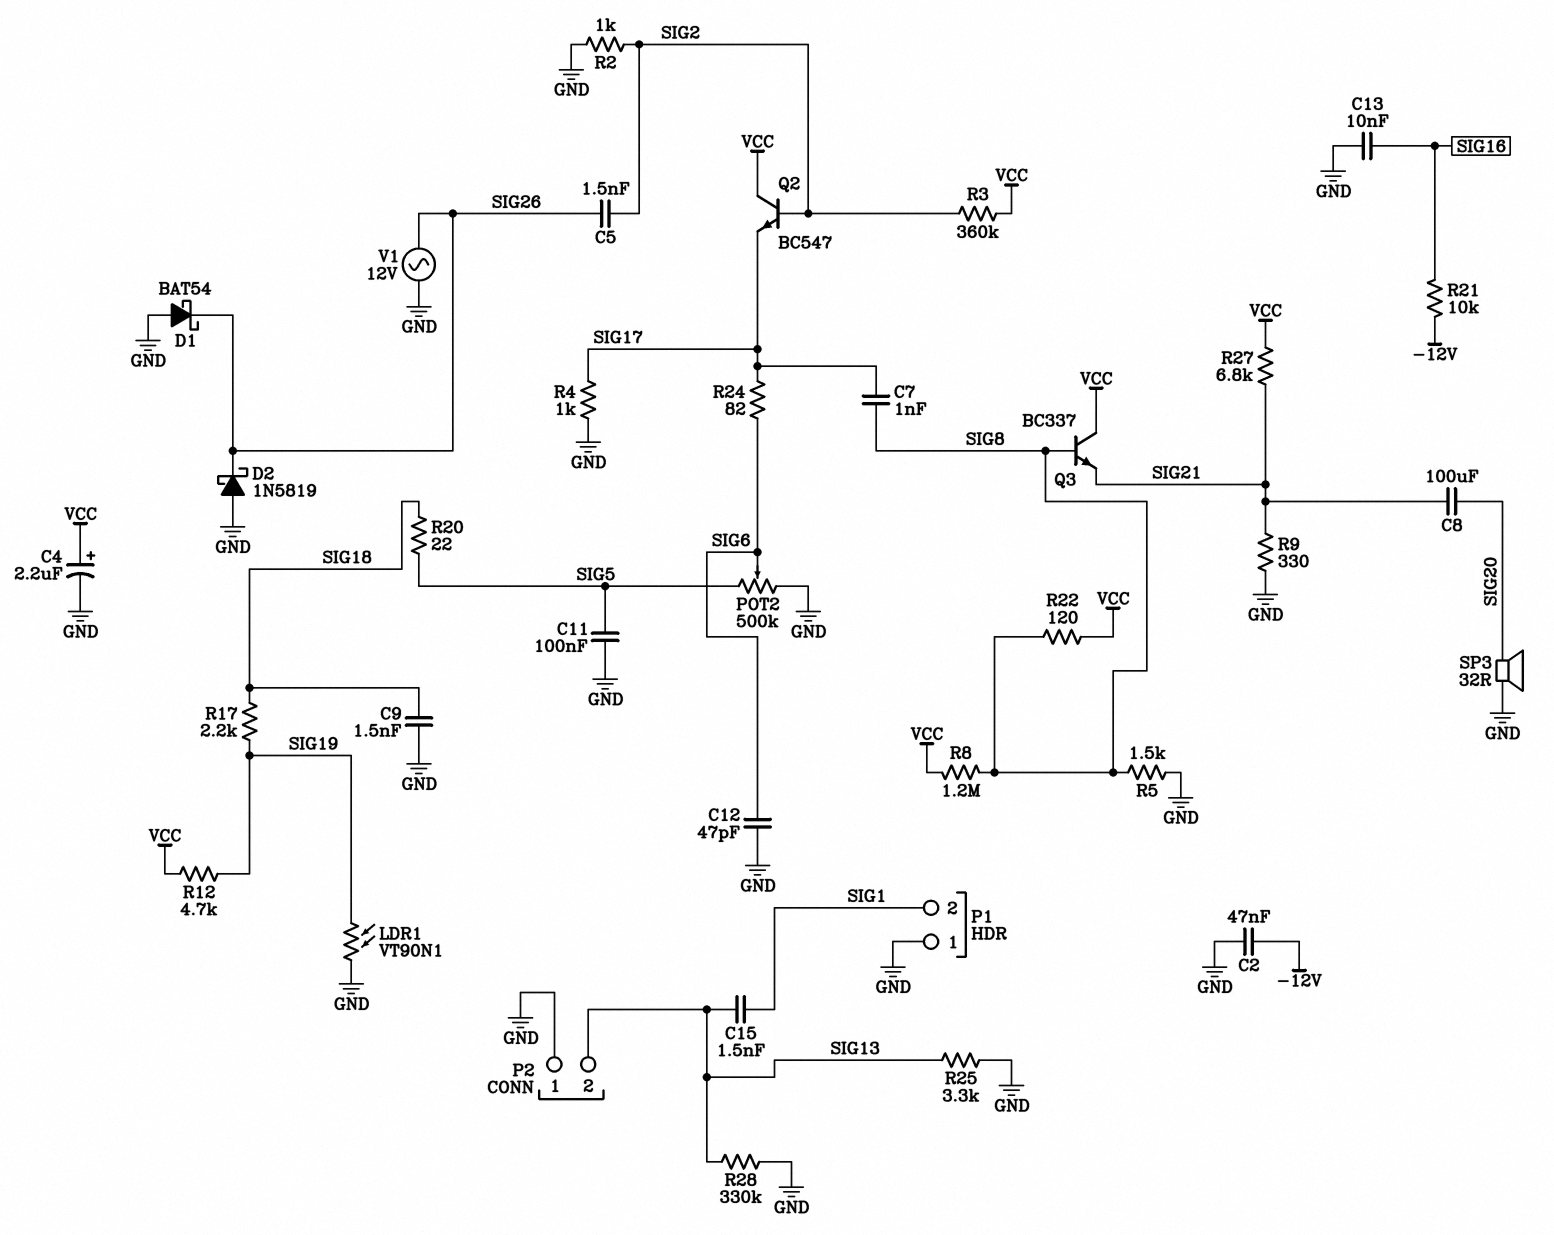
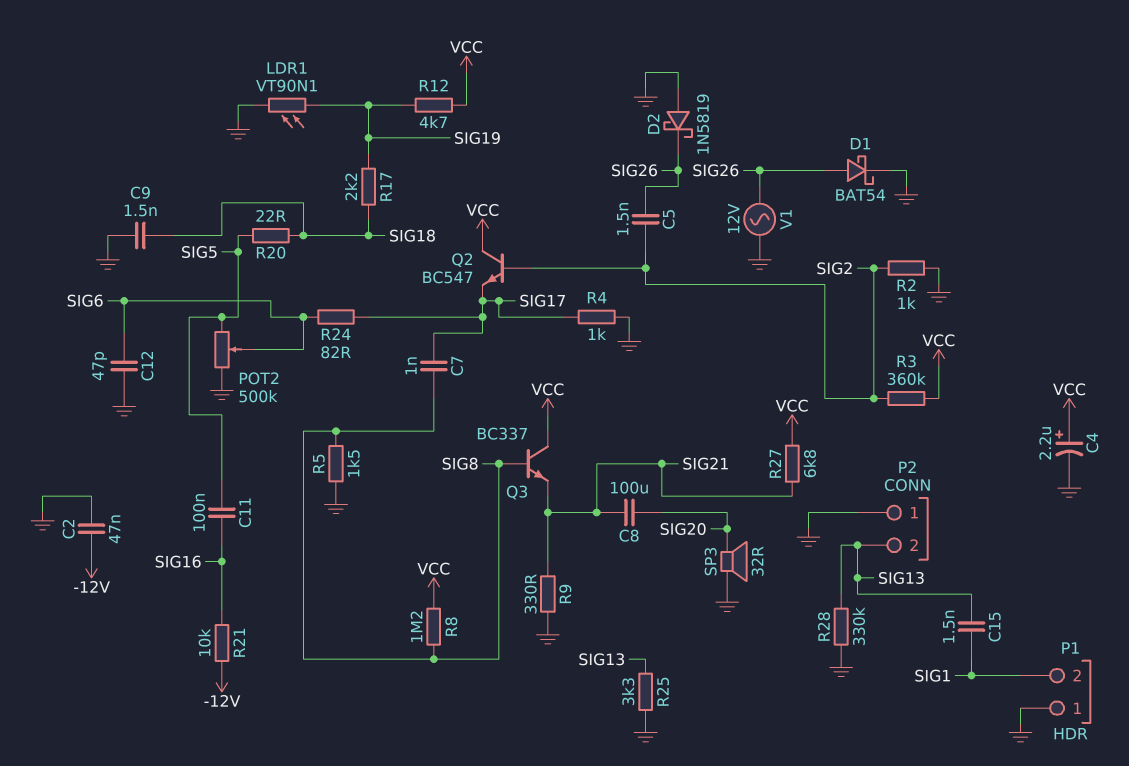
C11: 100nF (GND, SIG5) -> 100nF (SIG5, SIG16)
C13: 10nF (GND, SIG16) -> none
D1: schottky BAT54 (A GND, K SIG26) -> schottky BAT54 (A SIG26, K GND)
R22: 120 (SIG8, VCC) -> none

